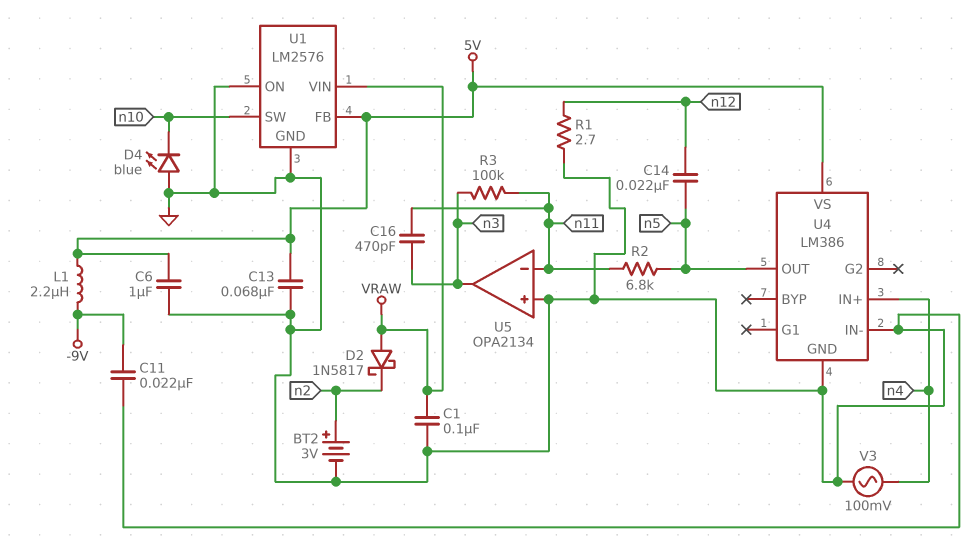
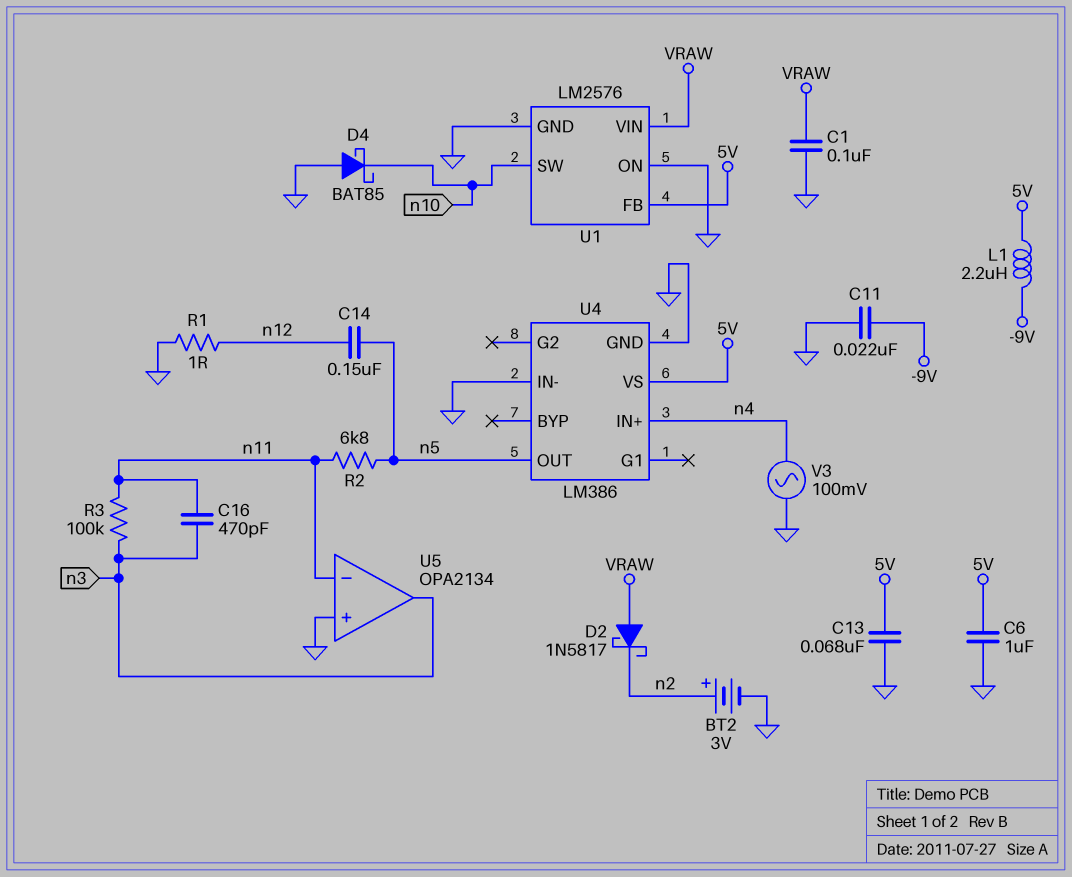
C14: 22nF (n5, n12) -> 150nF (n5, n12)
D4: LED blue (A GND, K n10) -> schottky BAT85 (A GND, K n10)
R1: 2.7 (GND, n12) -> 1 (GND, n12)

